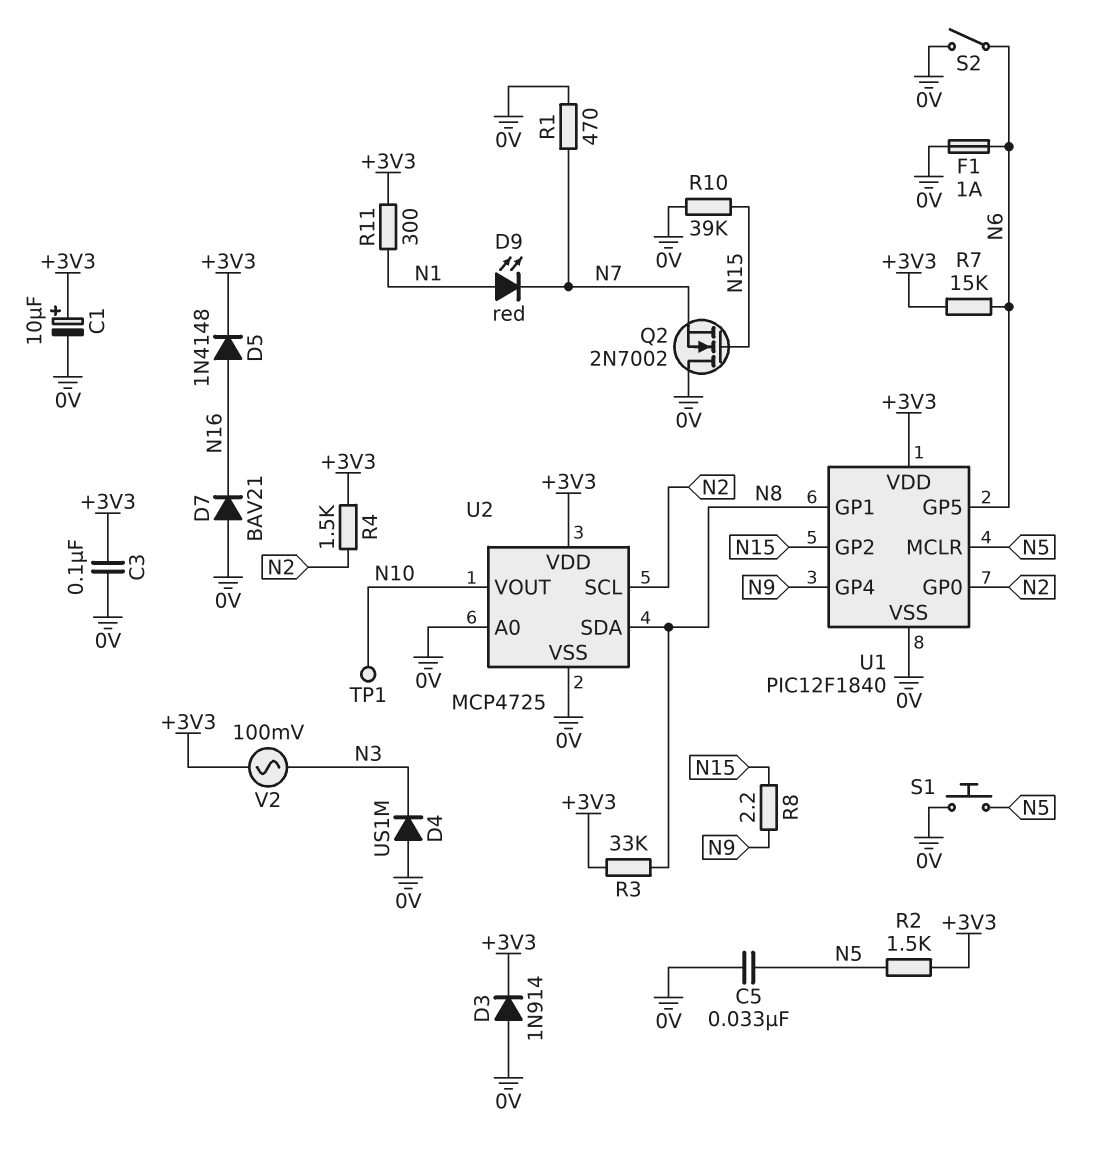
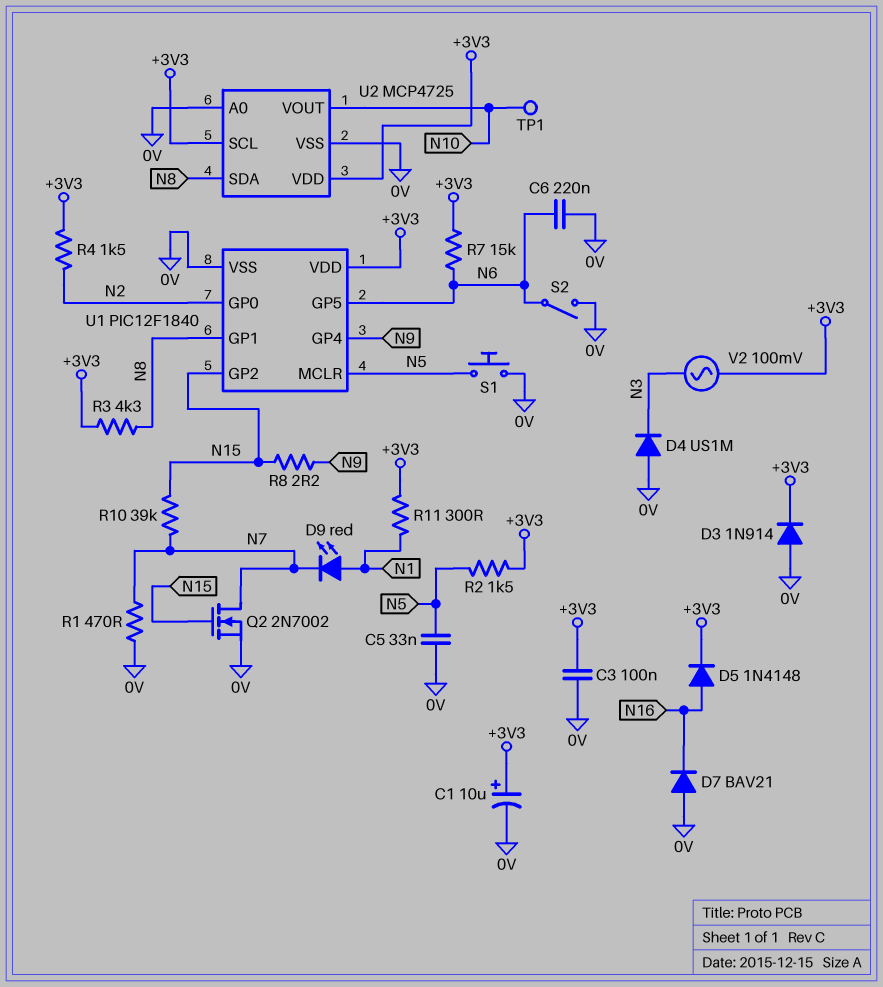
C6: none -> 220nF (0V, N6)
F1: 1A (0V, N6) -> none
Q2: NMOS 2N7002 (G N15, D 0V, S N7) -> NMOS 2N7002 (G N15, D N7, S 0V)
R3: 33k (+3V3, N8) -> 4.3k (+3V3, N8)
R10: 39k (0V, N15) -> 39k (N7, N15)
U2 pin SCL: N2 -> +3V3

